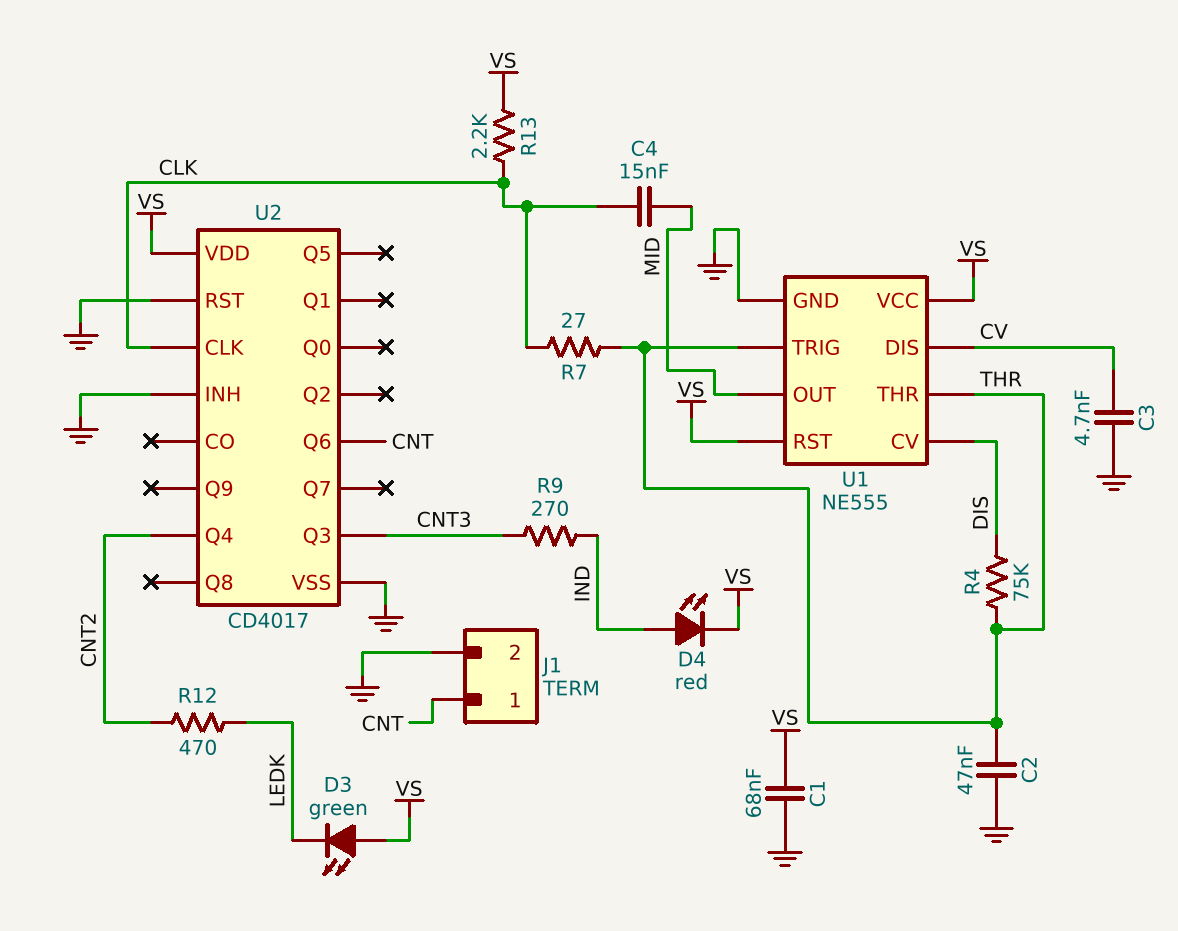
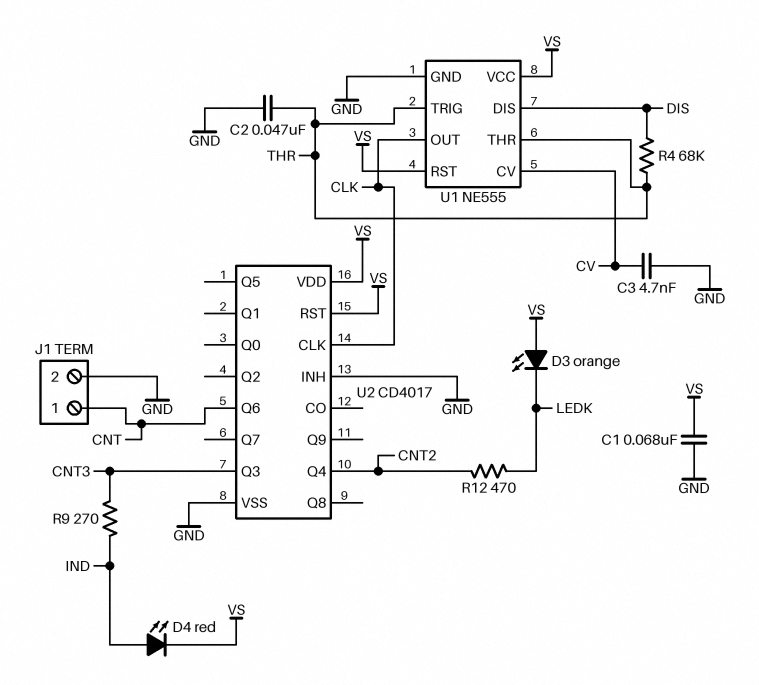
C4: 15nF (CLK, MID) -> none
D3: LED green (A VS, K LEDK) -> LED orange (A VS, K LEDK)
R4: 75k (DIS, THR) -> 68k (DIS, THR)
R7: 27 (CLK, THR) -> none
R13: 2.2k (CLK, VS) -> none
U1 pin CV: DIS -> CV
U1 pin DIS: CV -> DIS
U1 pin OUT: MID -> CLK
U2 pin RST: GND -> VS

